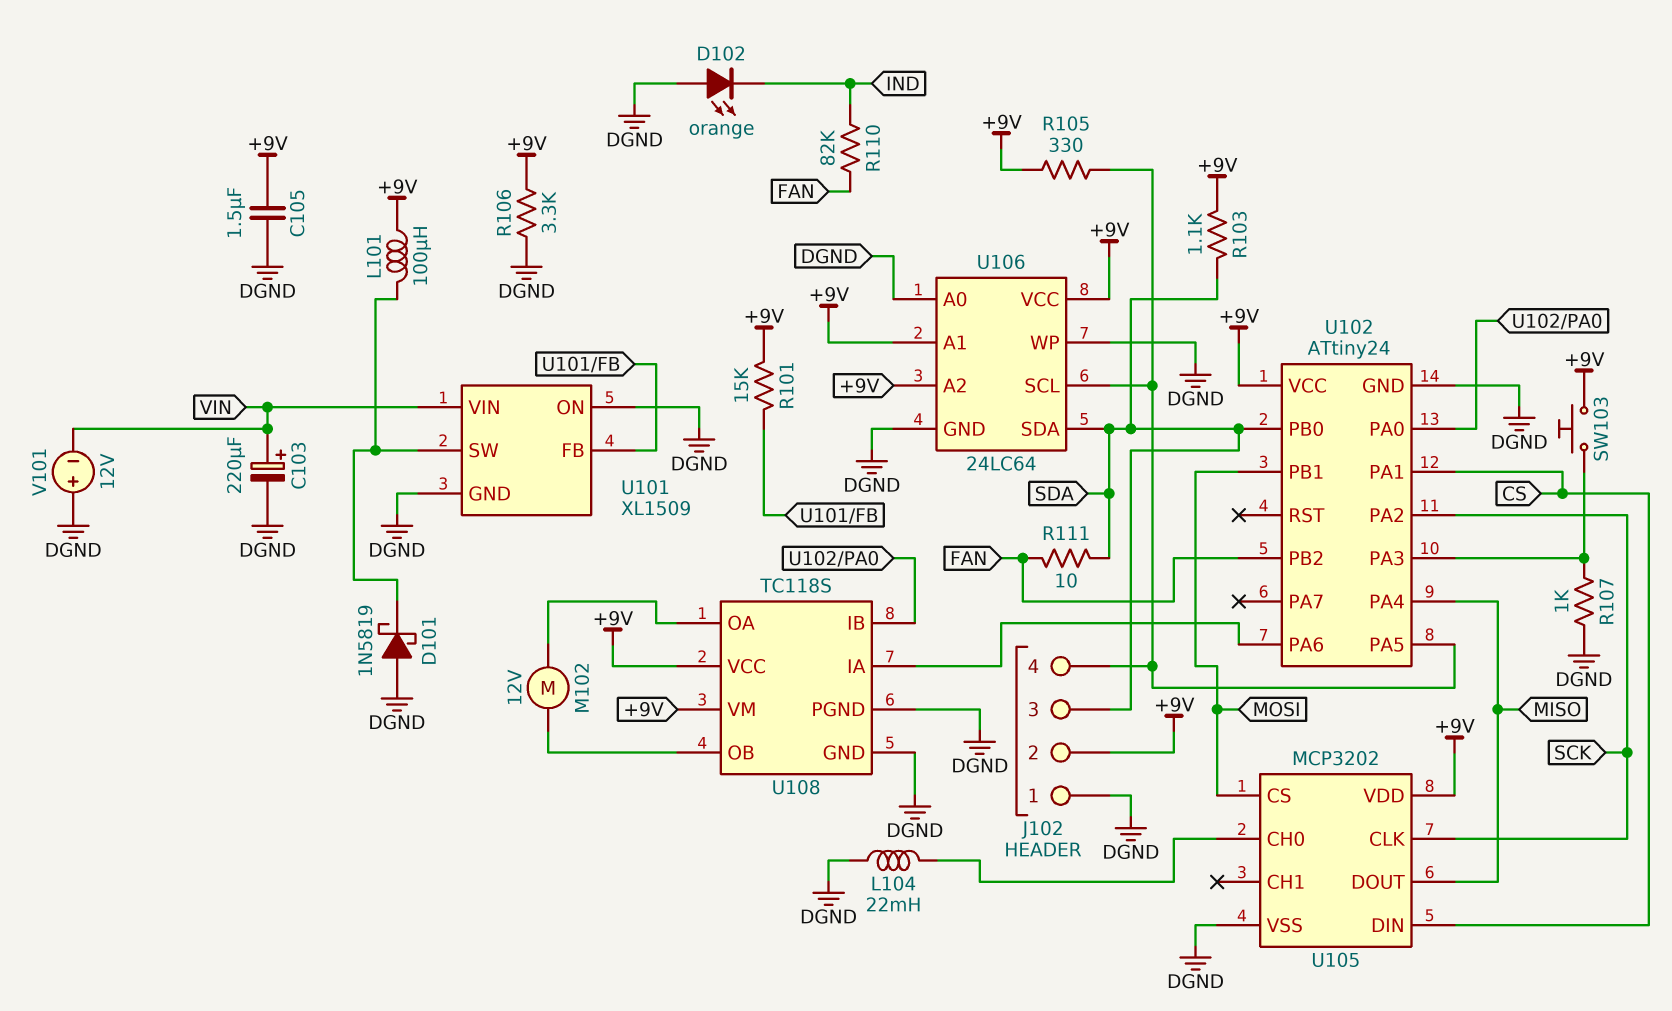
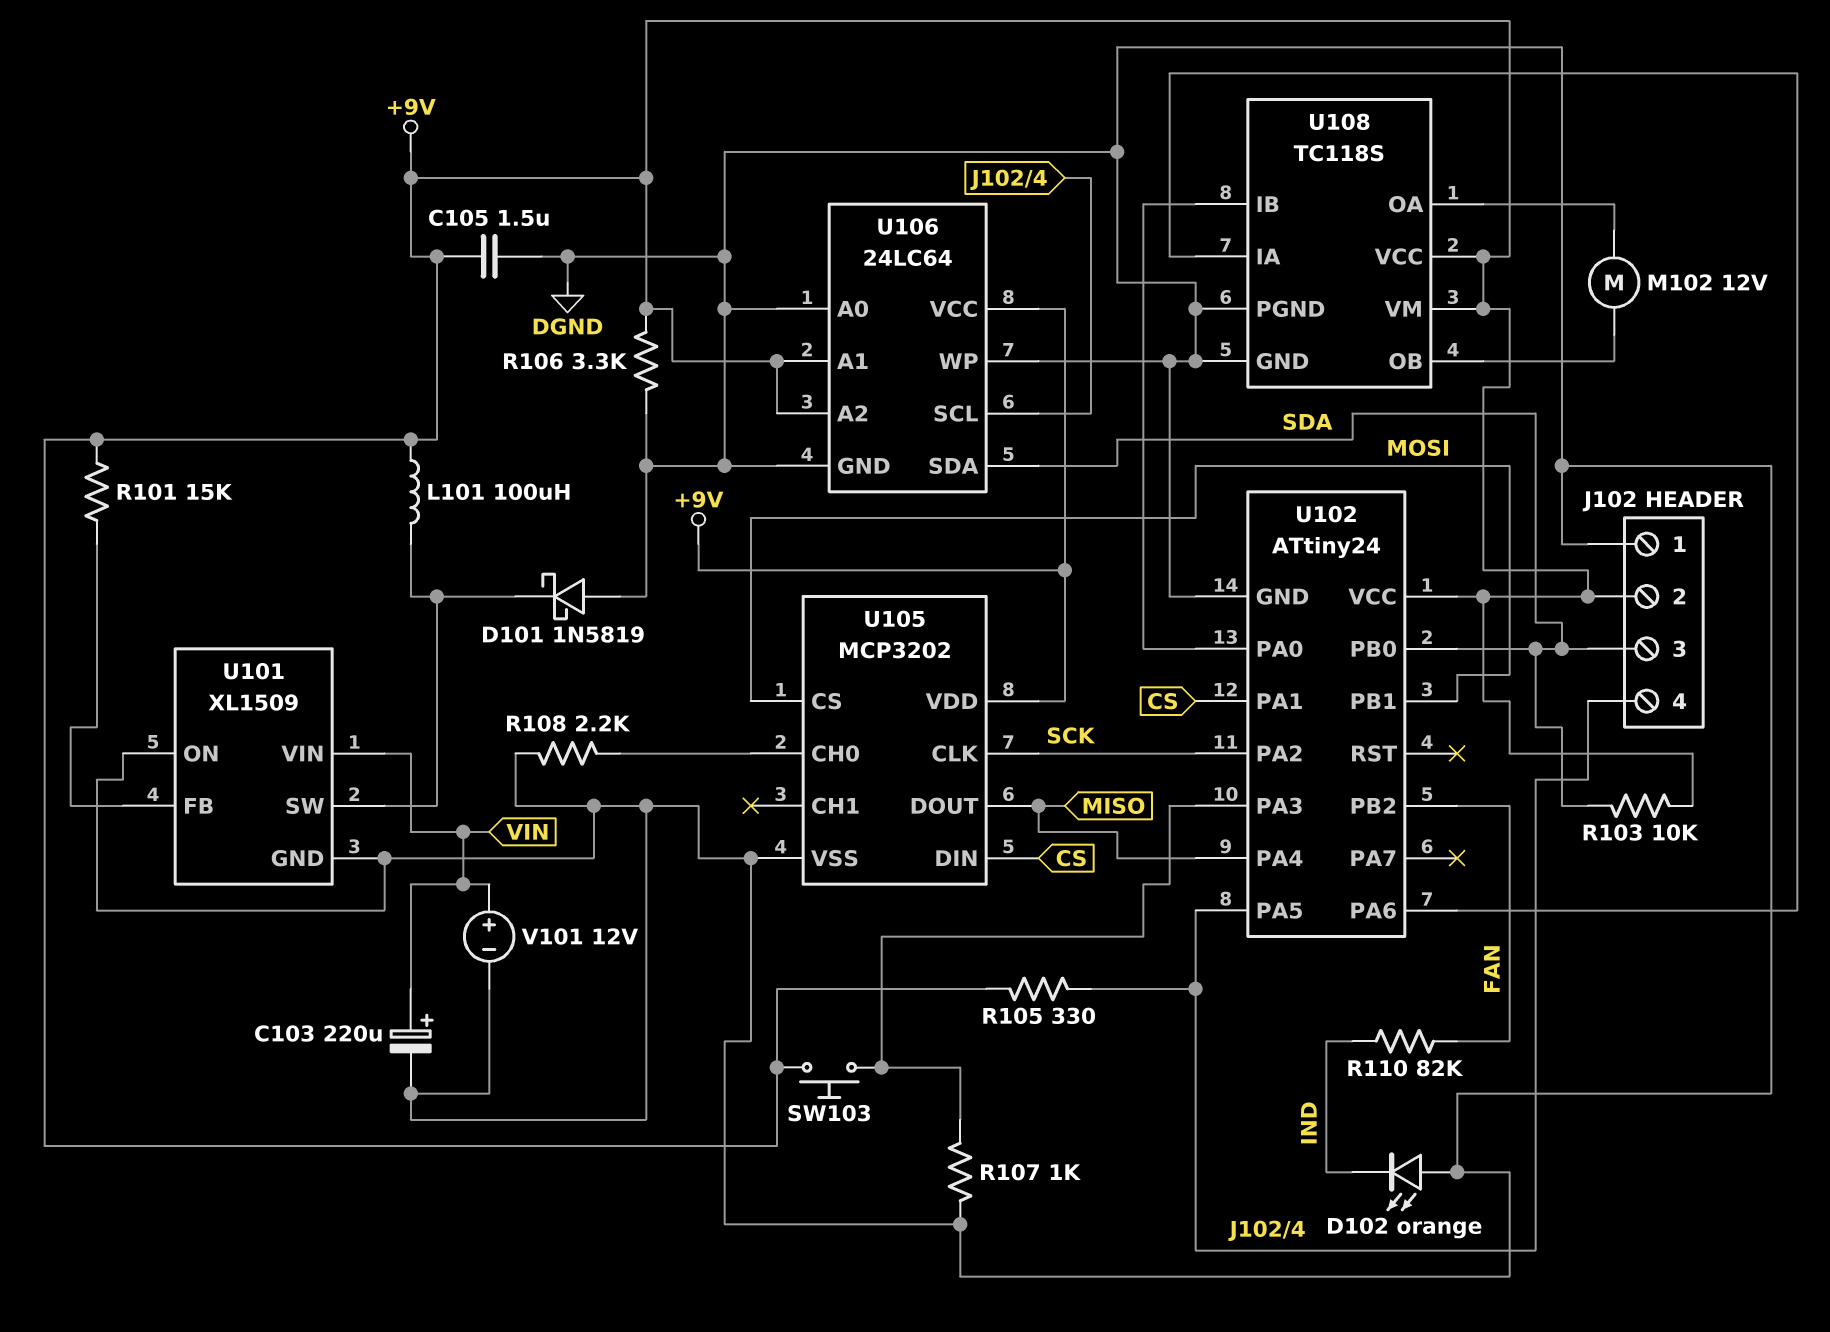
L104: 22mH (DGND, U105/CH0) -> none
R103: 1.1k (+9V, SDA) -> 10k (+9V, SDA)
R108: none -> 2.2k (DGND, U105/CH0)
R111: 10 (FAN, SDA) -> none
V101: 12V (plus DGND, minus VIN) -> 12V (plus VIN, minus DGND)

